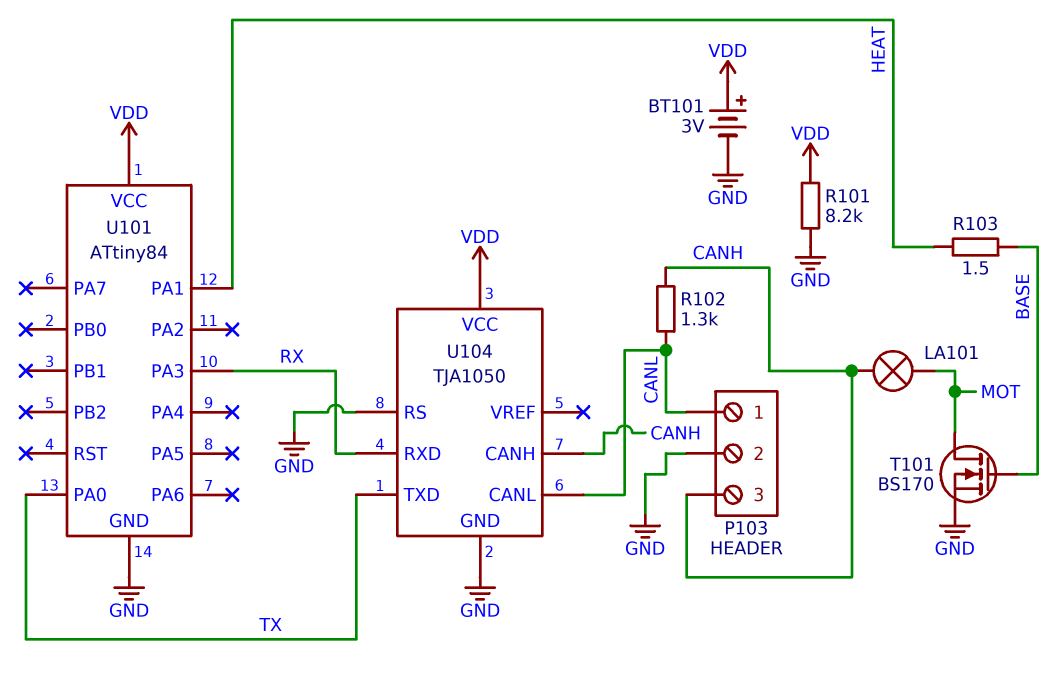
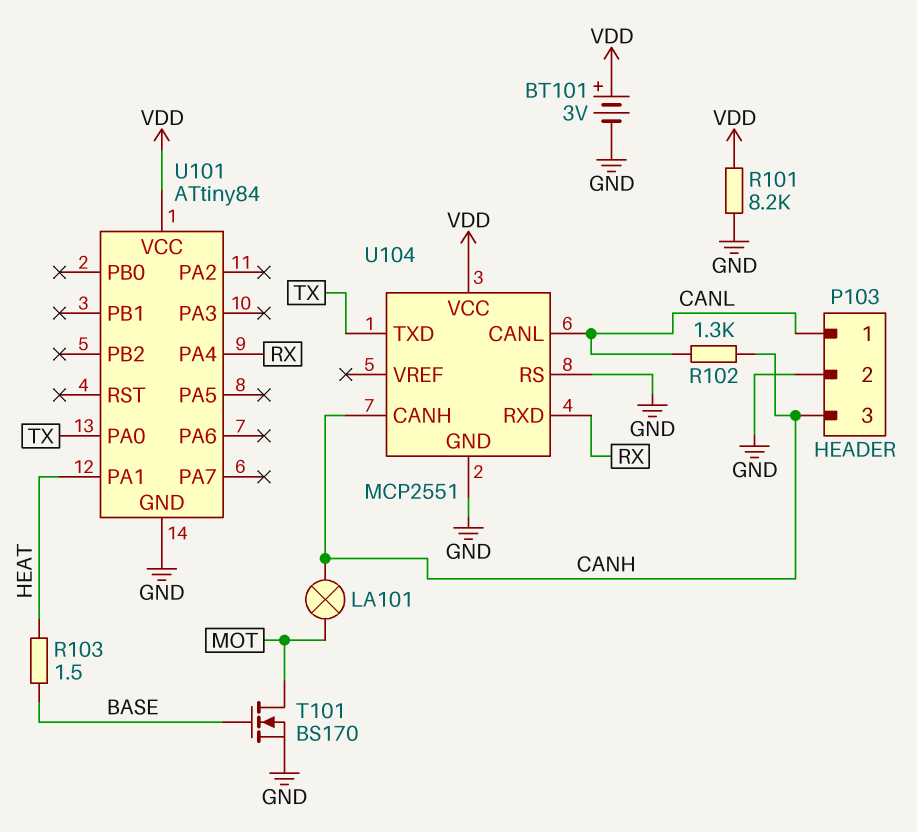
U101 pin PA3: RX -> none
U101 pin PA4: none -> RX
U104: TJA1050 -> MCP2551

